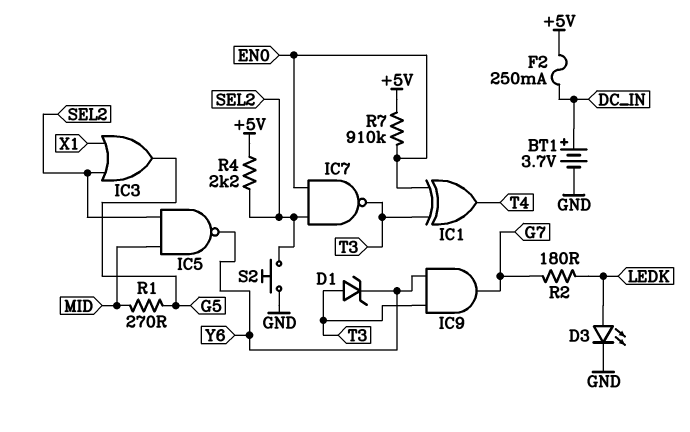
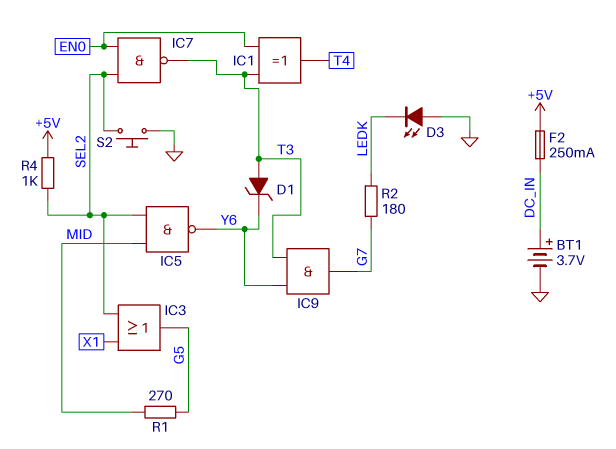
D3: LED (A LEDK, K GND) -> LED (A GND, K LEDK)
R4: 2.2k (+5V, SEL2) -> 1k (+5V, SEL2)
R7: 910k (+5V, EN0) -> none

